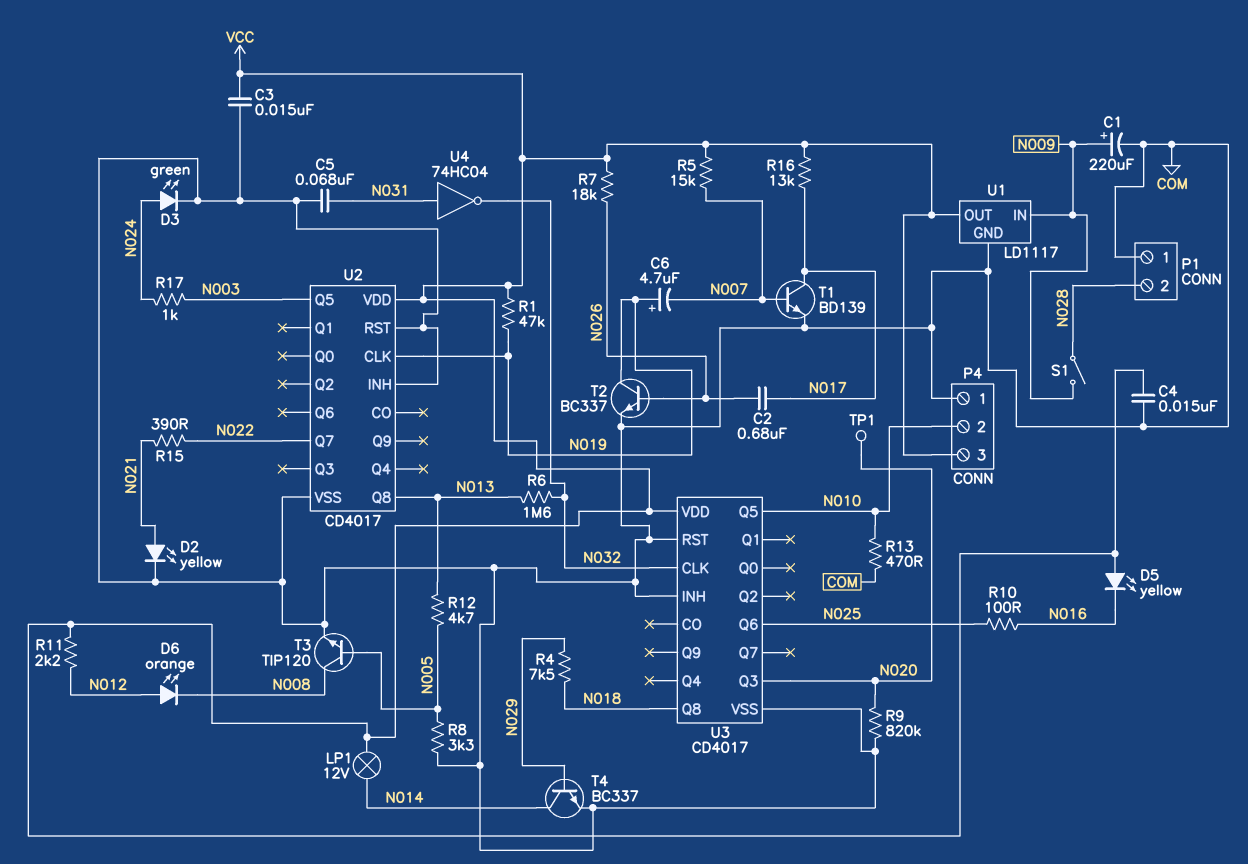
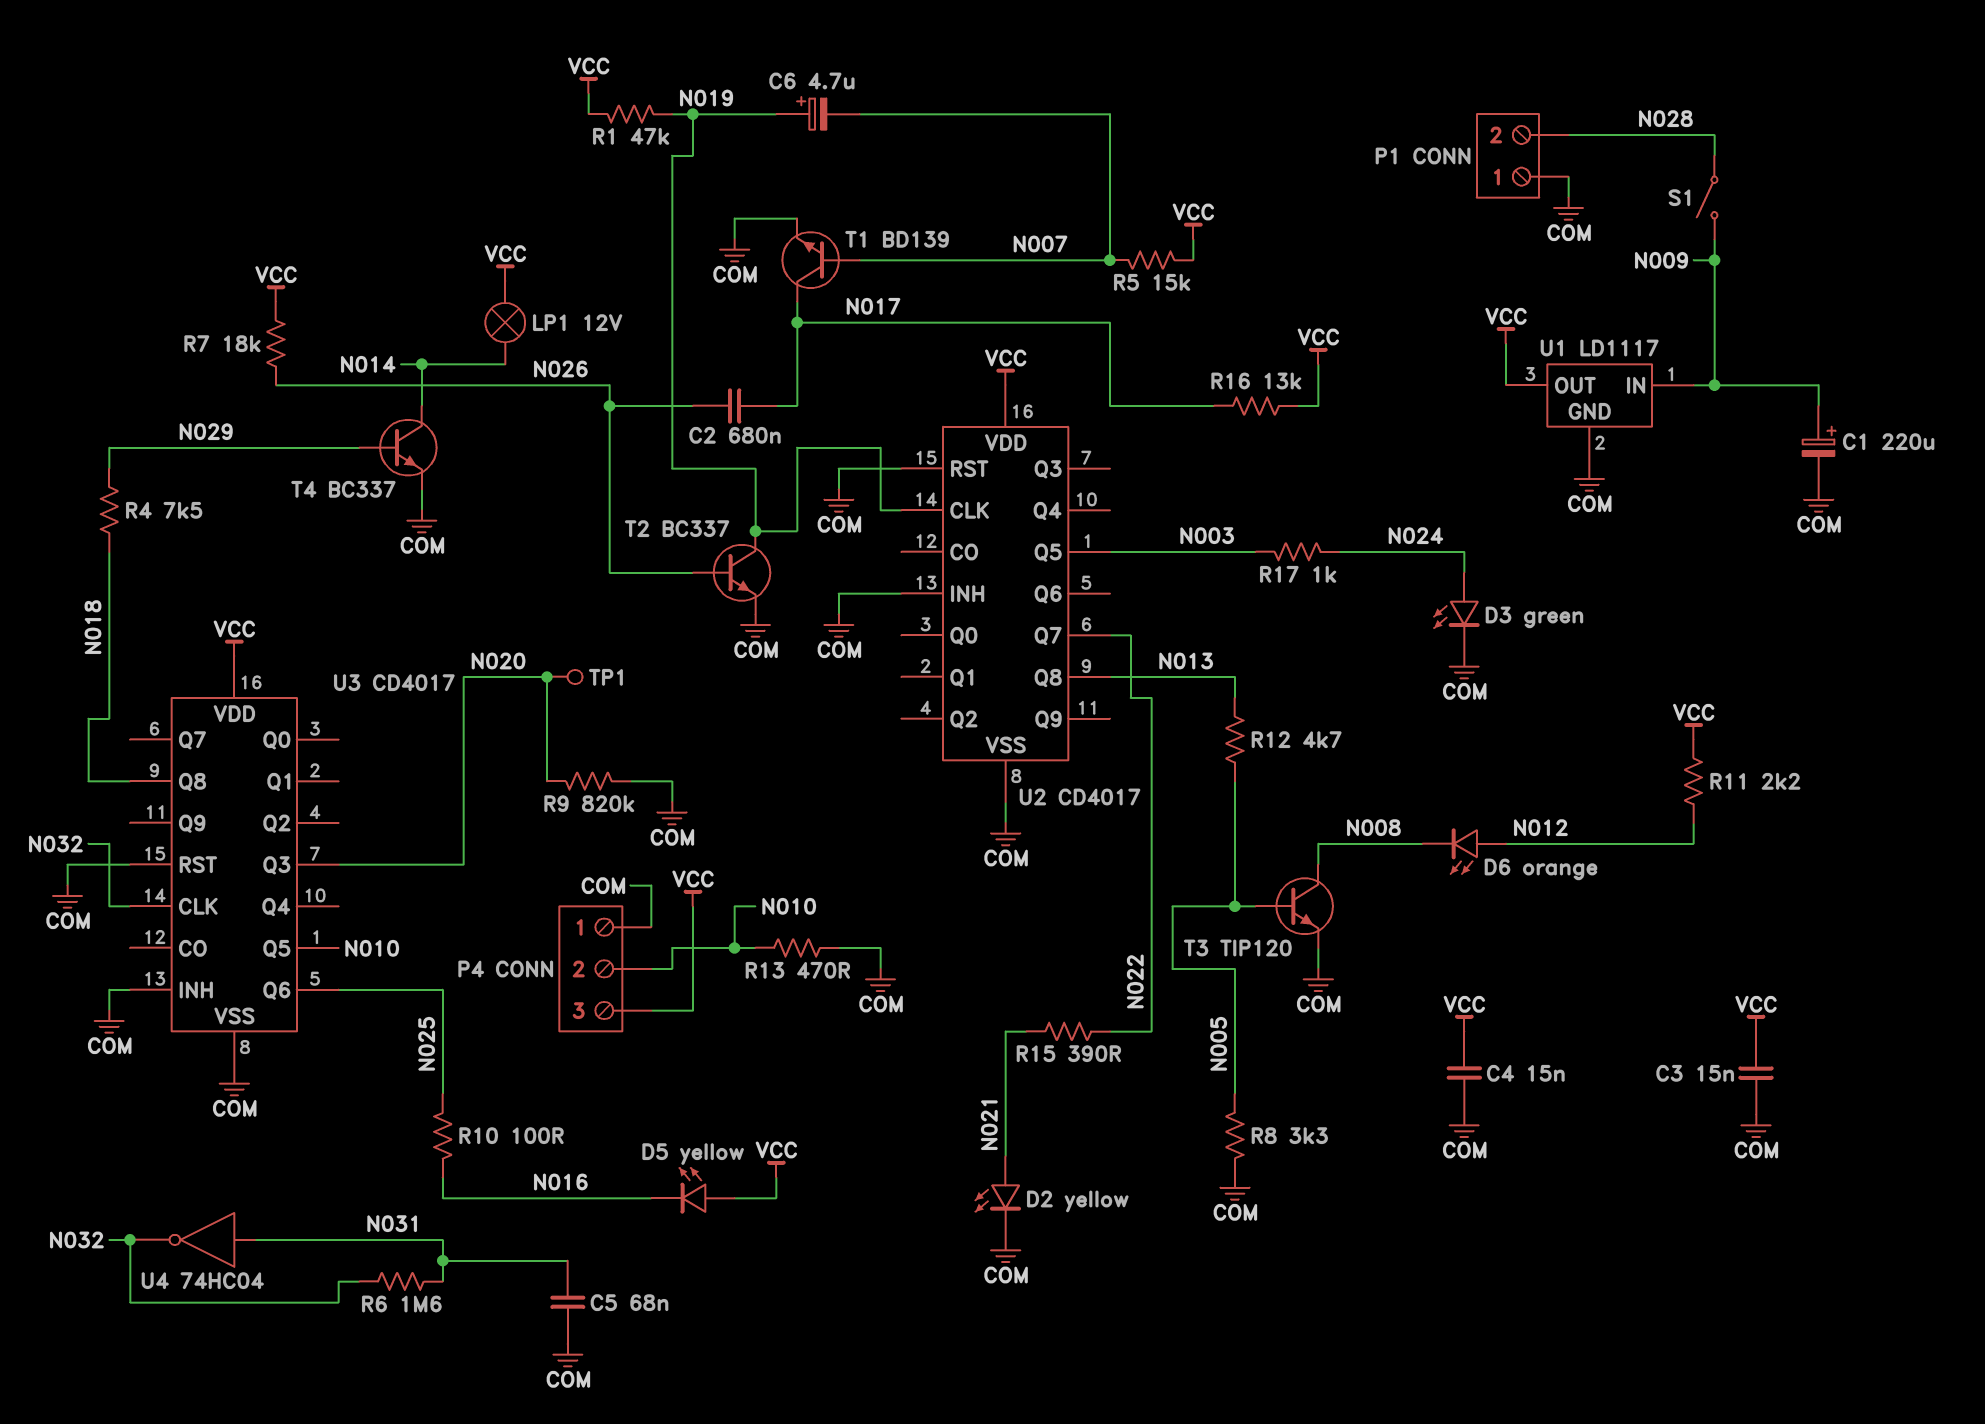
R6: 1.6M (N013, N032) -> 1.6M (N031, N032)

